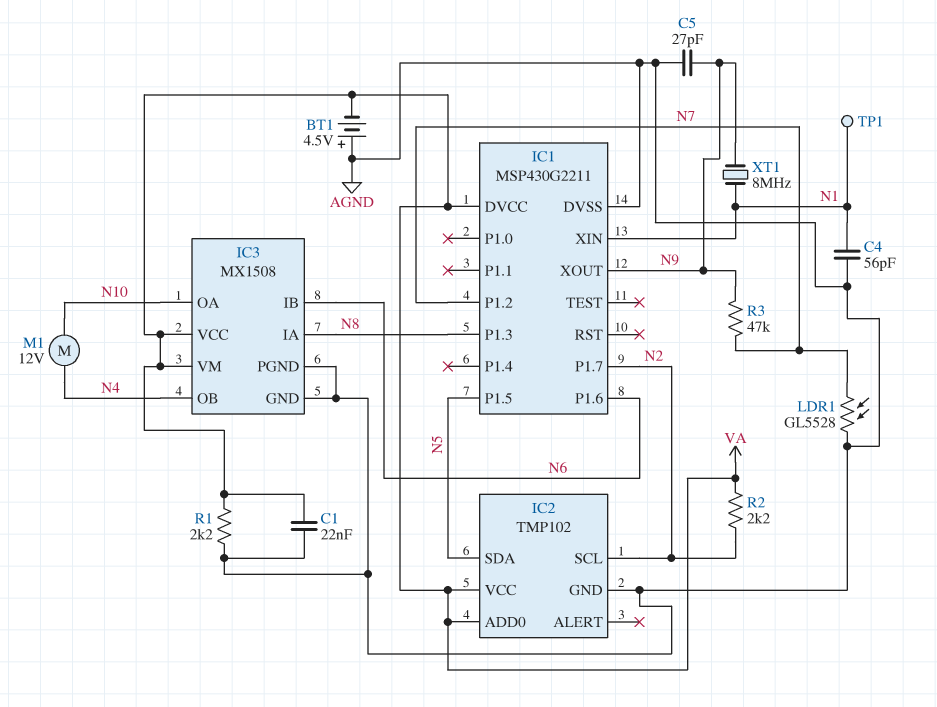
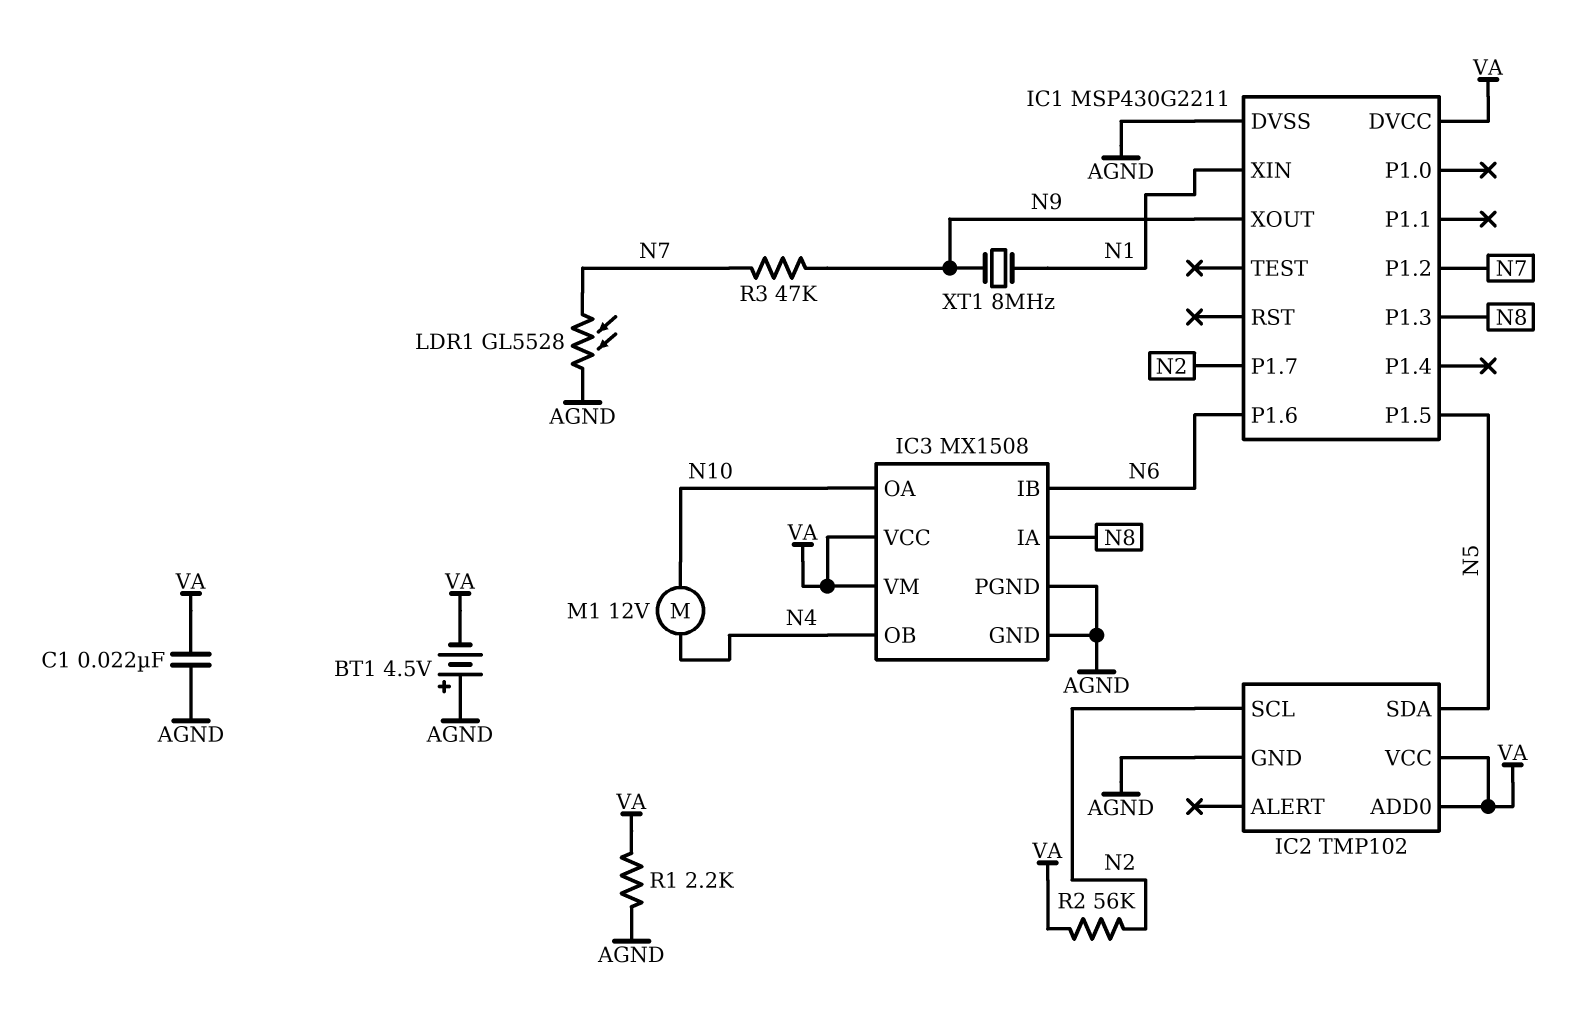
C4: 56pF (AGND, N1) -> none
C5: 27pF (AGND, N9) -> none
R2: 2.2k (N2, VA) -> 56k (N2, VA)
TP1: test point (N1) -> none

